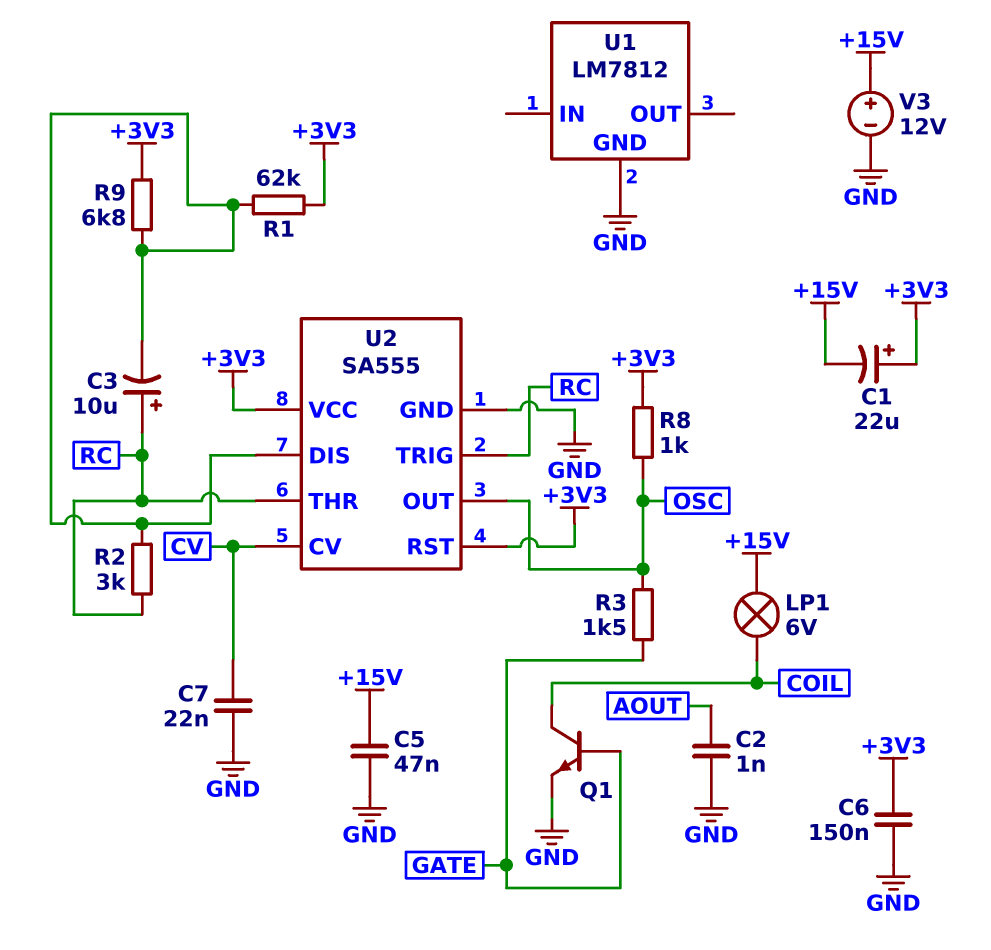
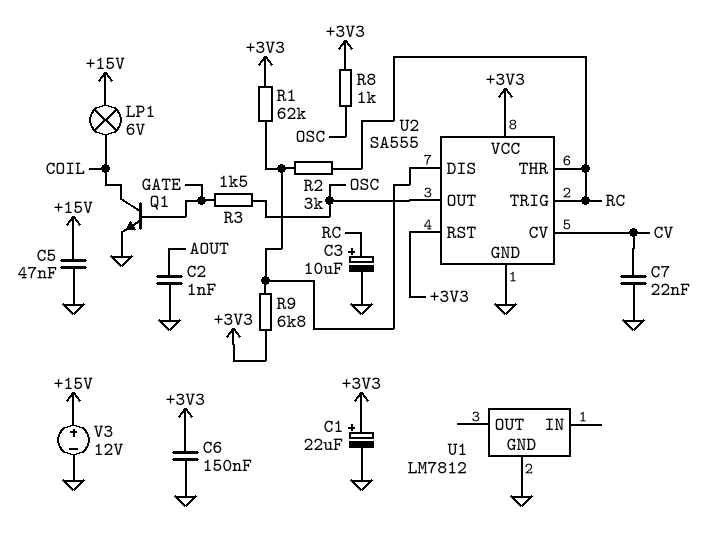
C1: 22uF (plus +3V3, minus +15V) -> 22uF (plus +3V3, minus GND)
C3: 10uF (plus RC, minus U2/DIS) -> 10uF (plus RC, minus GND)

